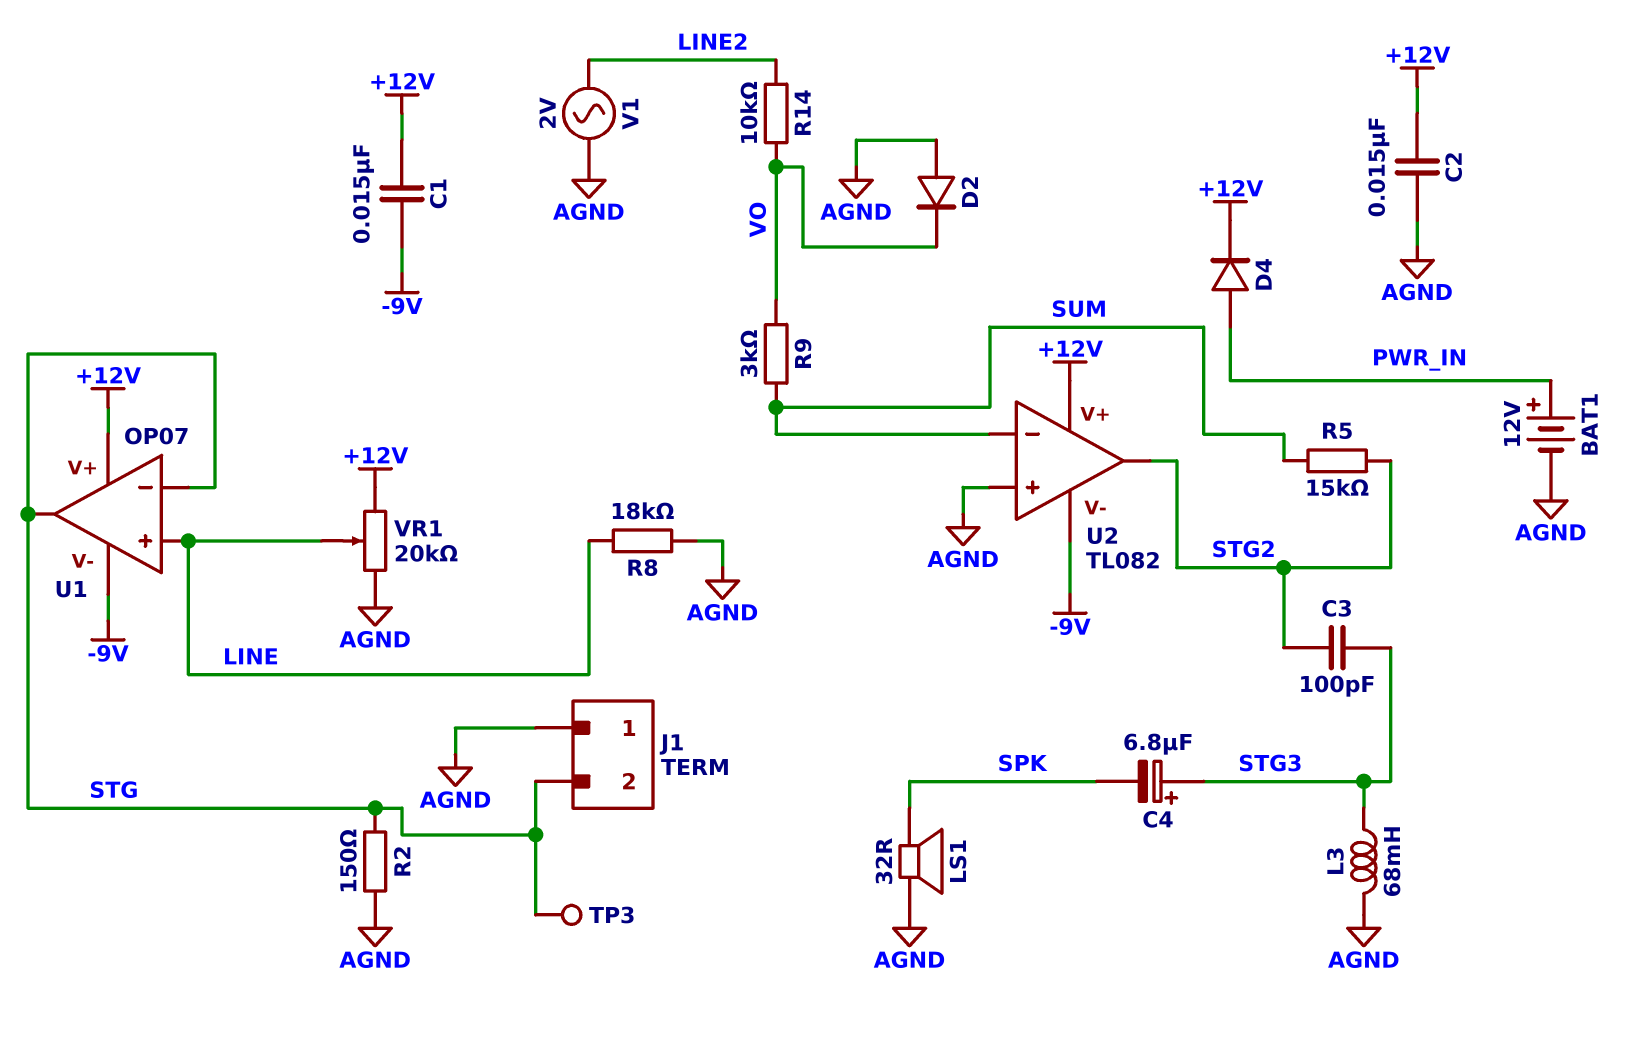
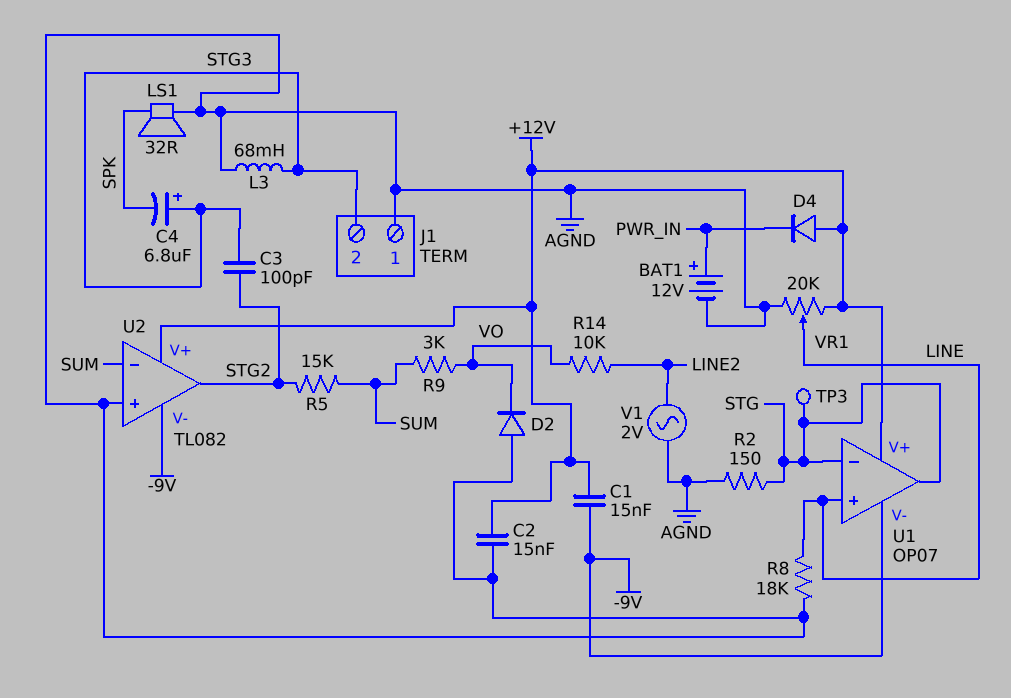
D4: diode (A PWR_IN, K +12V) -> diode (A +12V, K PWR_IN)
J1 pin 2: STG -> STG3

